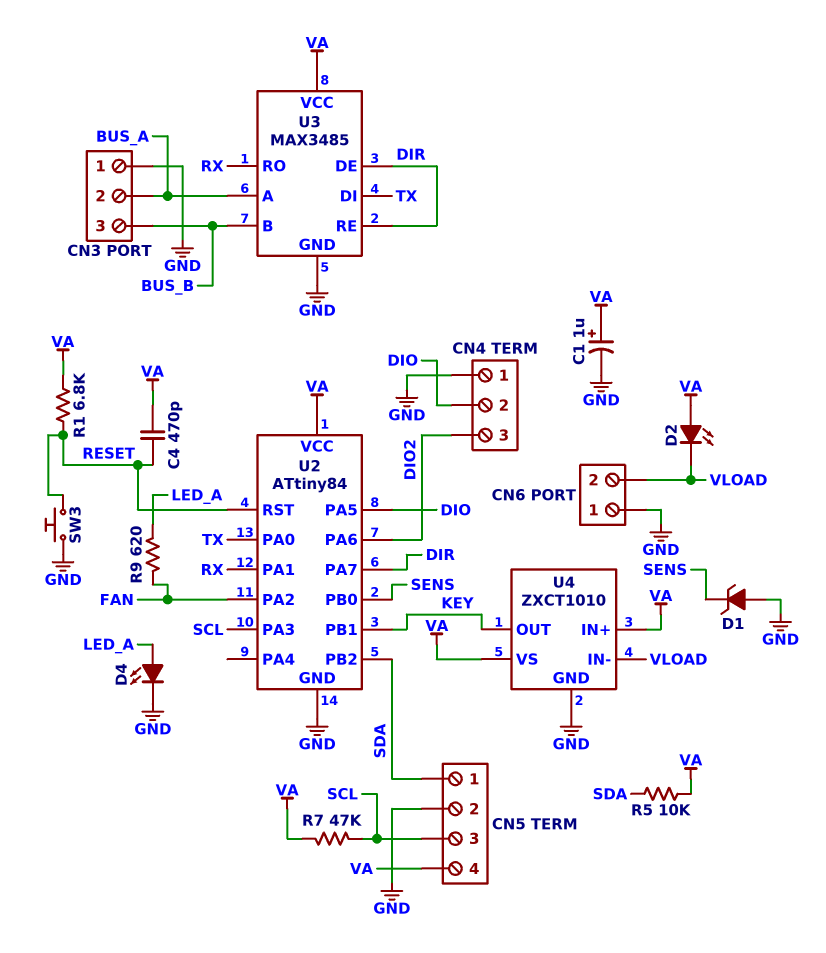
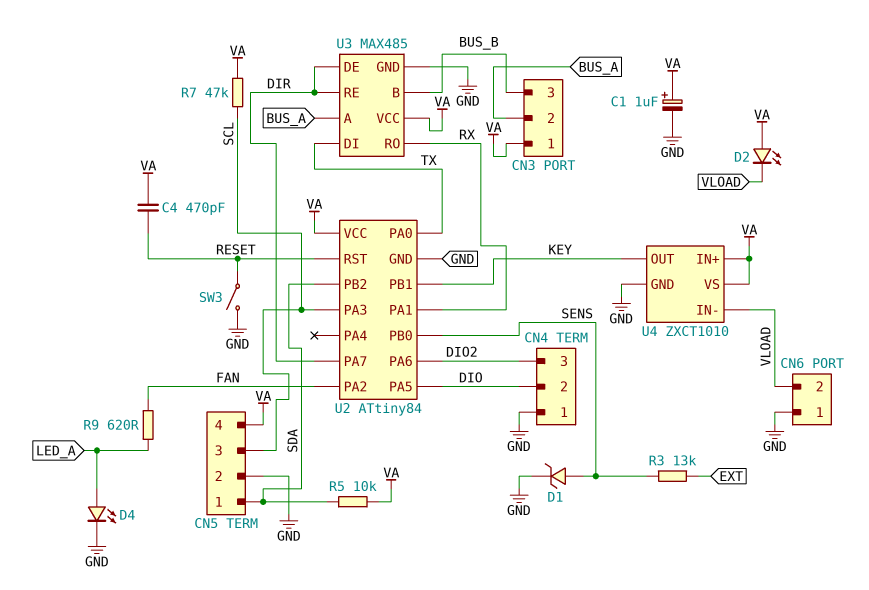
CN3 pin 1: GND -> VA
D1: zener (A GND, K SENS) -> zener (A SENS, K GND)
R1: 6.8k (RESET, VA) -> none
R3: none -> 13k (EXT, SENS)
SW3: button (GND, RESET) -> switch (GND, RESET)
U3: MAX3485 -> MAX485

